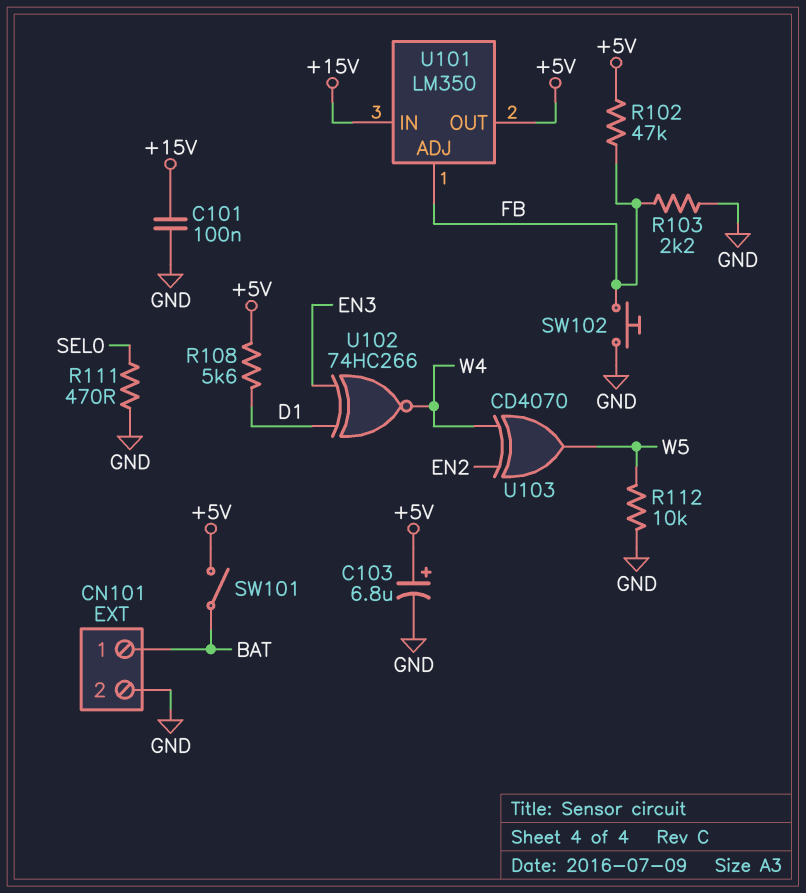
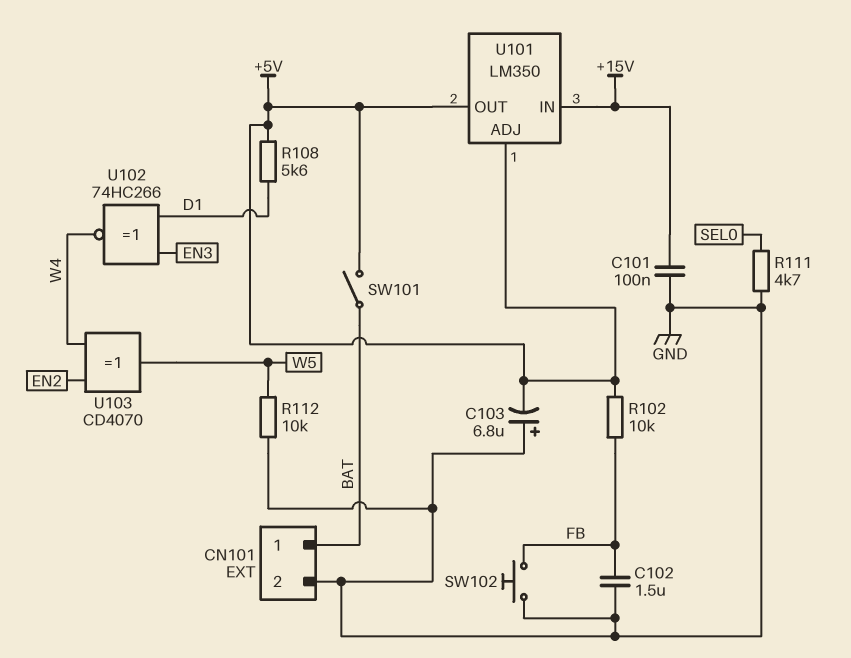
C102: none -> 1.5uF (FB, GND)
C103: 6.8uF (plus +5V, minus GND) -> 6.8uF (plus GND, minus +5V)
R102: 47k (+5V, FB) -> 10k (+5V, FB)
R103: 2.2k (FB, GND) -> none
R111: 470 (GND, SEL0) -> 4.7k (GND, SEL0)
U101 pin ADJ: FB -> +5V

